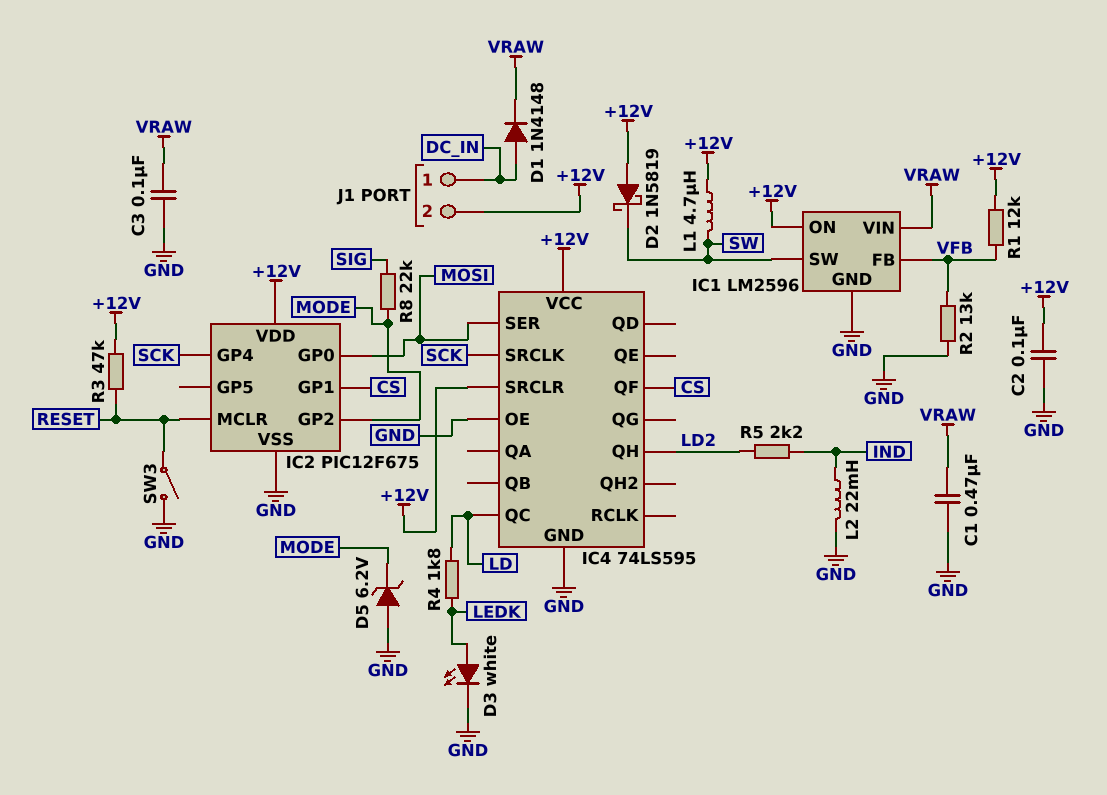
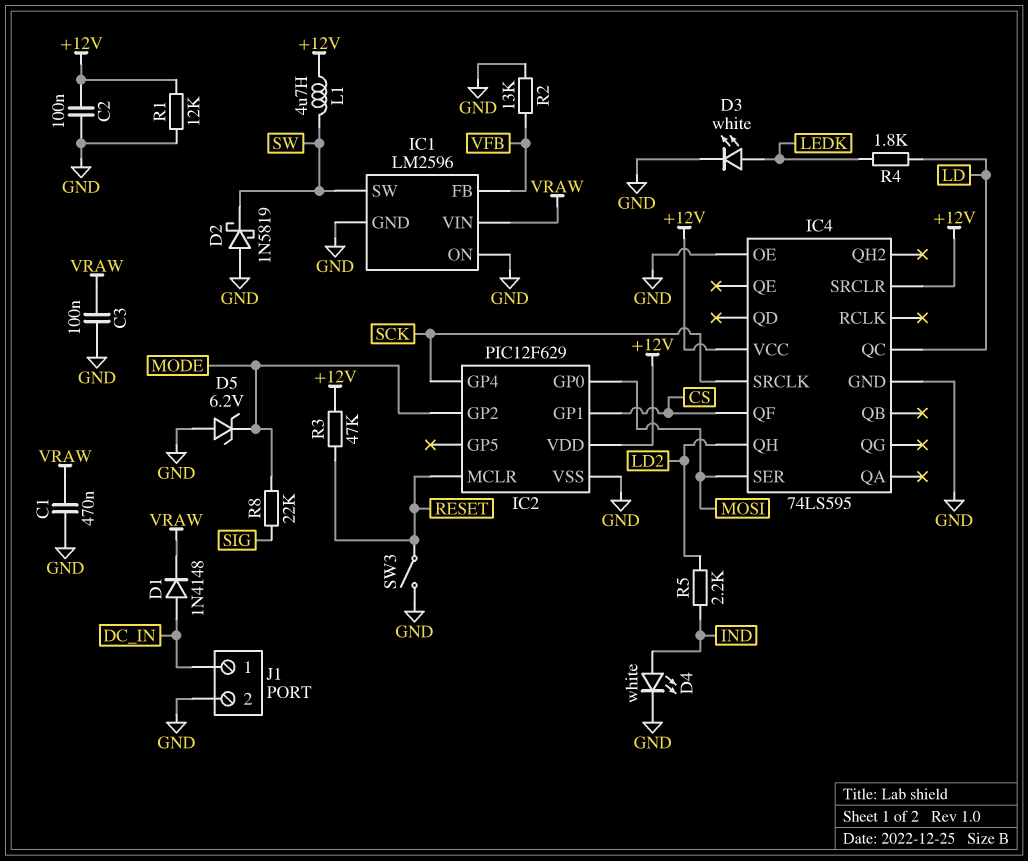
D2: schottky 1N5819 (A +12V, K SW) -> schottky 1N5819 (A GND, K SW)
D4: none -> LED white (A IND, K GND)
IC1 pin ON: +12V -> GND
IC2: PIC12F675 -> PIC12F629
J1 pin 2: +12V -> GND
L2: 22mH (GND, IND) -> none
R1: 12k (+12V, VFB) -> 12k (+12V, GND)

